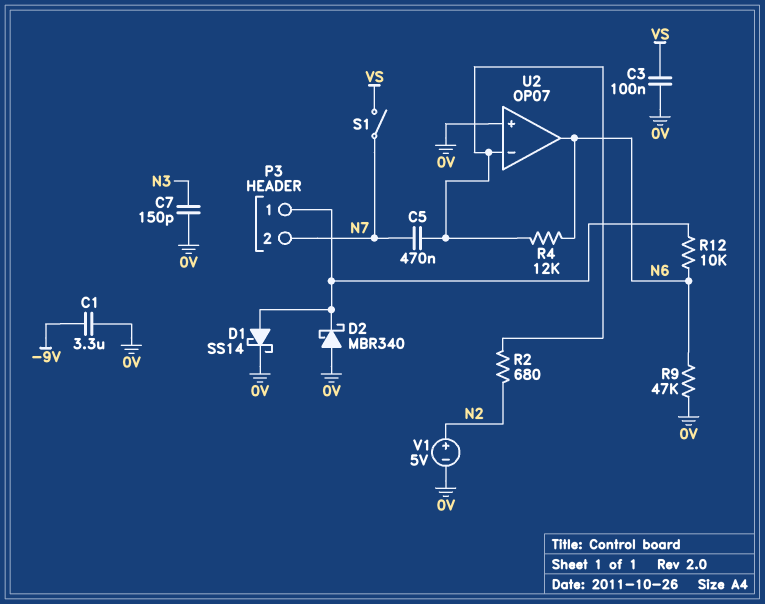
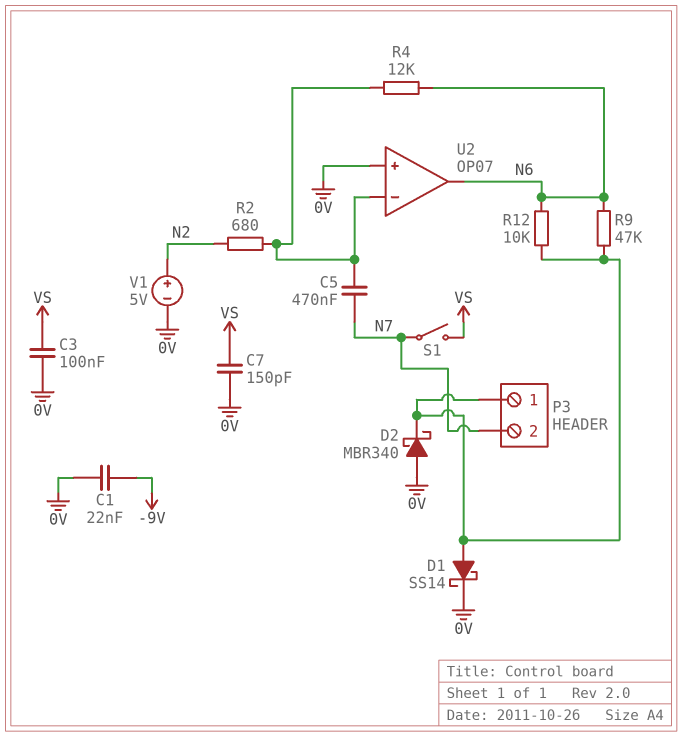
C1: 3.3uF (-9V, 0V) -> 22nF (-9V, 0V)
C7: 150pF (0V, N3) -> 150pF (0V, VS)
R9: 47k (0V, N6) -> 47k (N6, P3/1)

